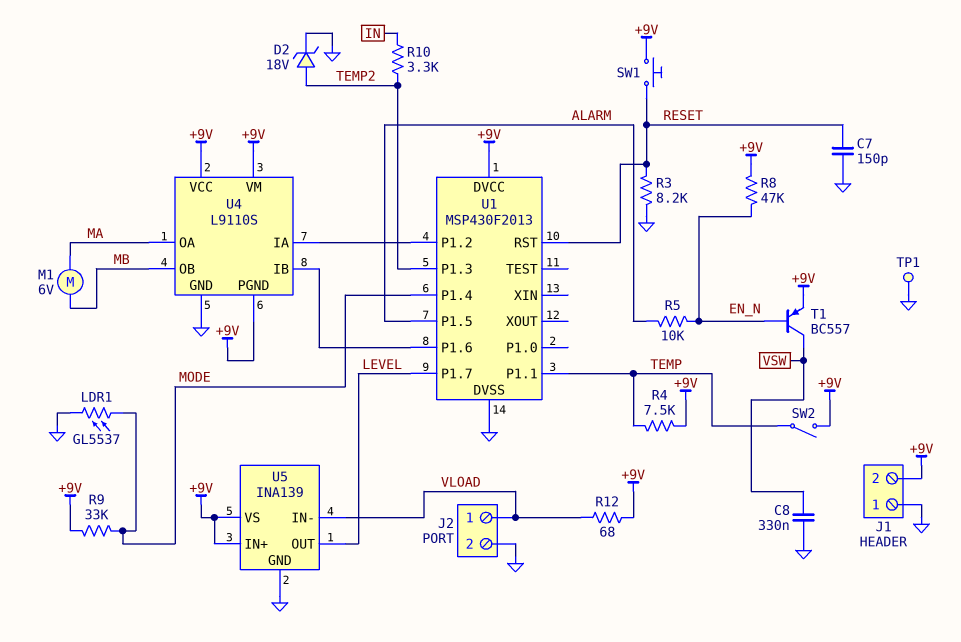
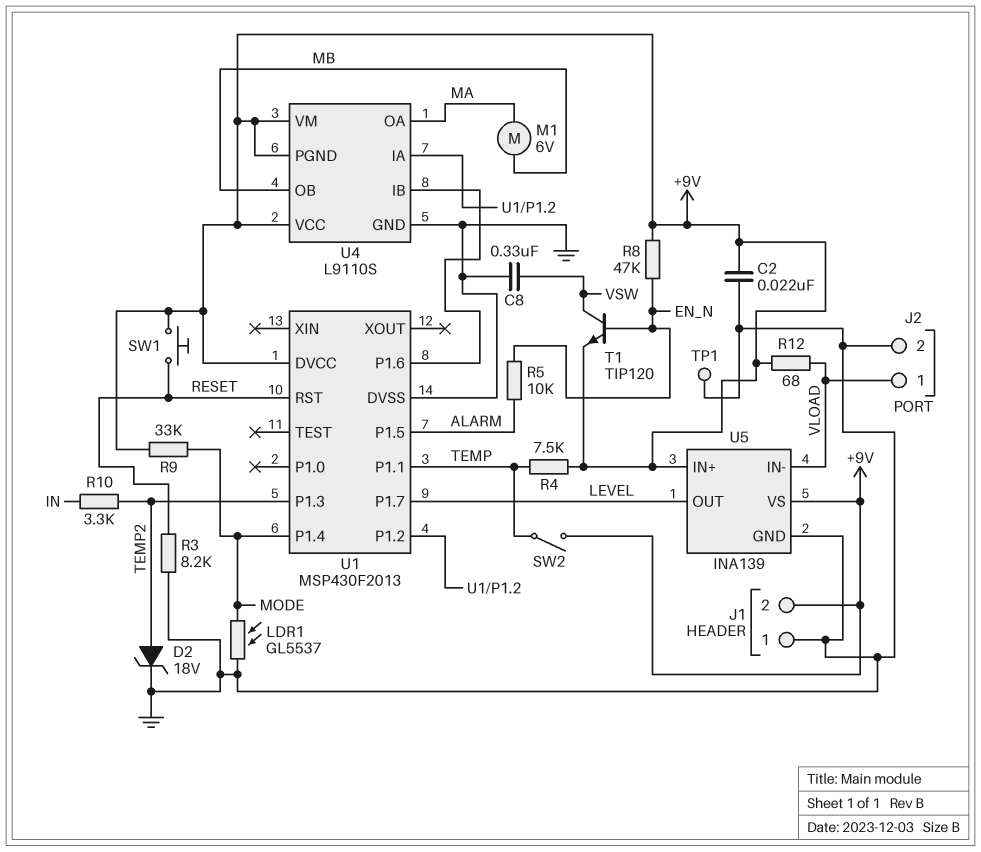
C2: none -> 22nF (+9V, GND)
C7: 150pF (GND, RESET) -> none
T1: PNP BC557 (B EN_N, C VSW, E +9V) -> NPN TIP120 (B EN_N, C VSW, E +9V)

